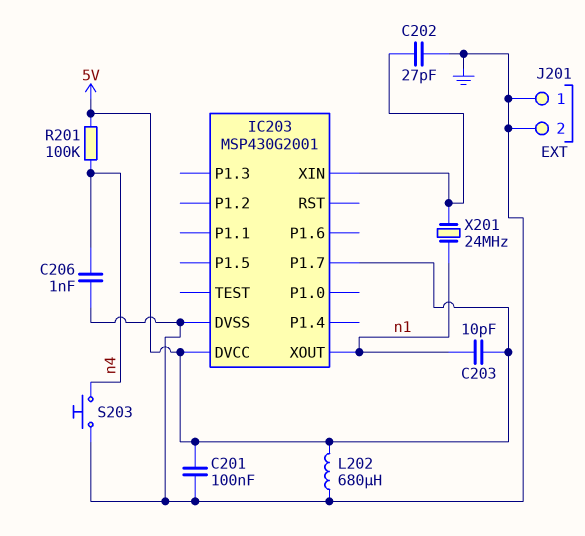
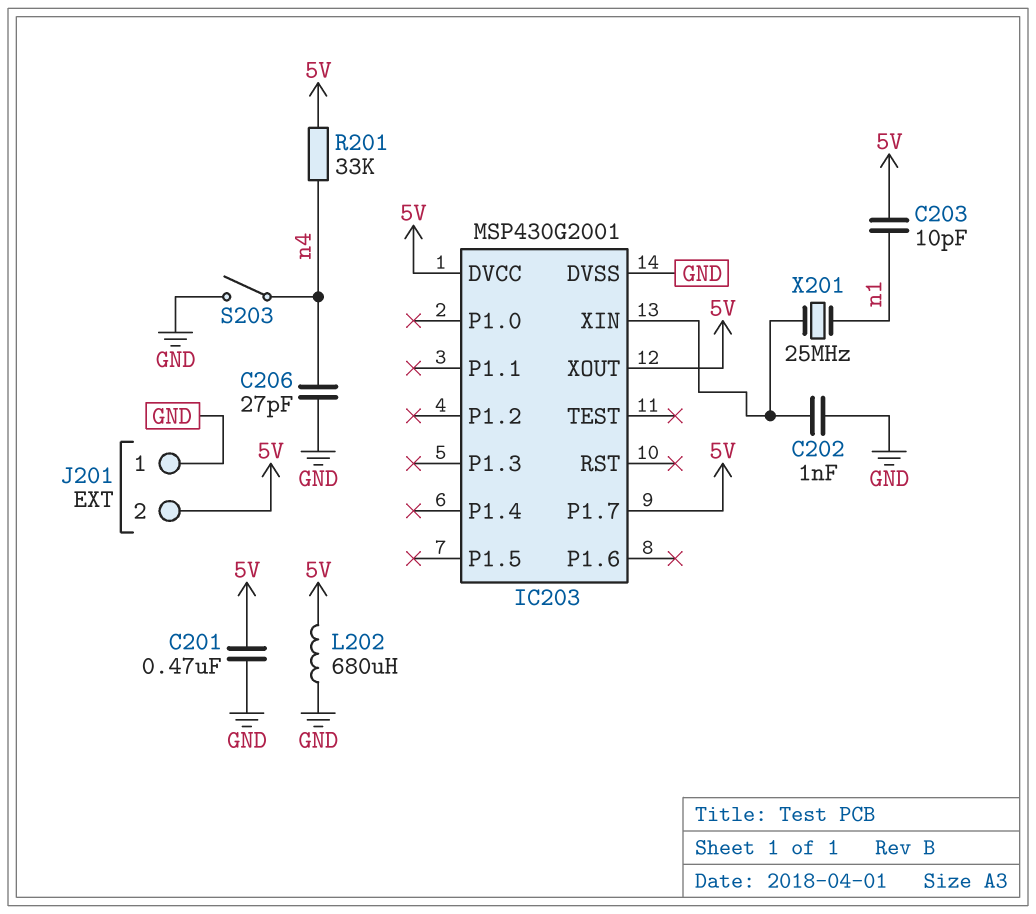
C201: 100nF (5V, GND) -> 470nF (5V, GND)
C202: 27pF (GND, IC203/XIN) -> 1nF (GND, IC203/XIN)
C206: 1nF (GND, n4) -> 27pF (GND, n4)
IC203 pin XOUT: n1 -> 5V
J201 pin 2: GND -> 5V
R201: 100k (5V, n4) -> 33k (5V, n4)
S203: button (GND, n4) -> switch (GND, n4)
X201: 24MHz (IC203/XIN, n1) -> 25MHz (IC203/XIN, n1)

